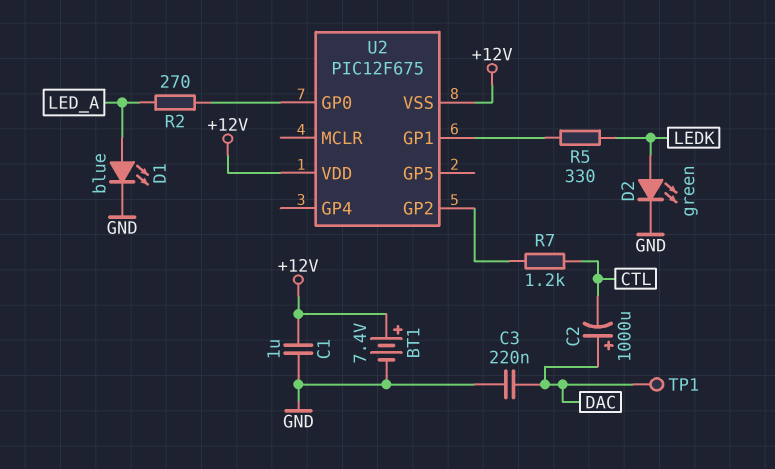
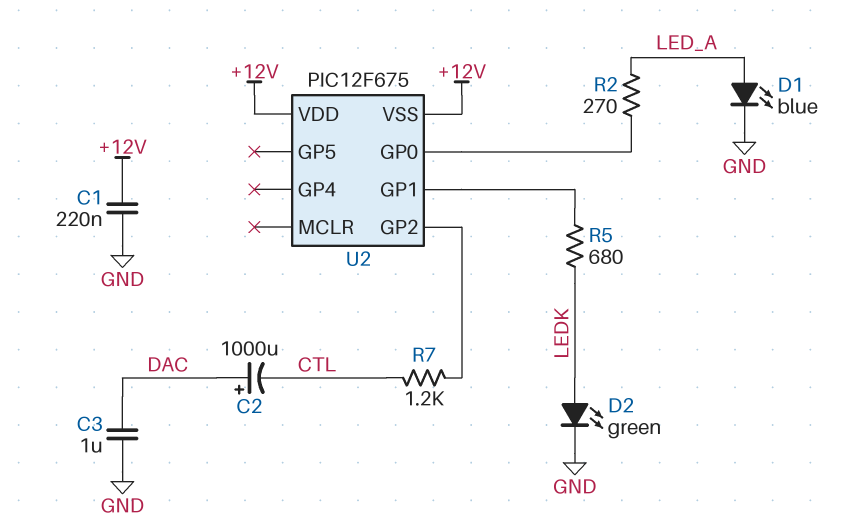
BT1: 7.4V (plus +12V, minus GND) -> none
C1: 1uF (+12V, GND) -> 220nF (+12V, GND)
C3: 220nF (DAC, GND) -> 1uF (DAC, GND)
R5: 330 (LEDK, U2/GP1) -> 680 (LEDK, U2/GP1)
TP1: test point (DAC) -> none

